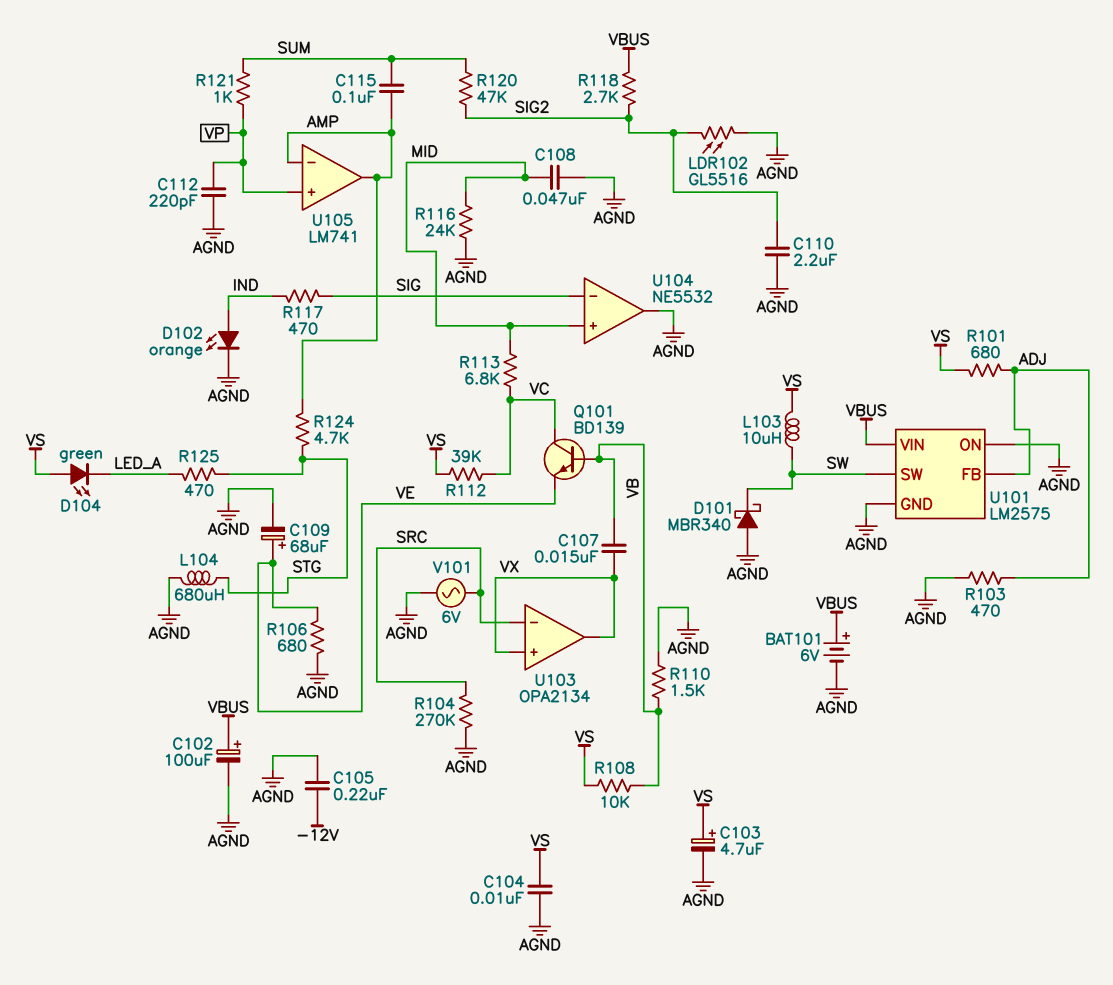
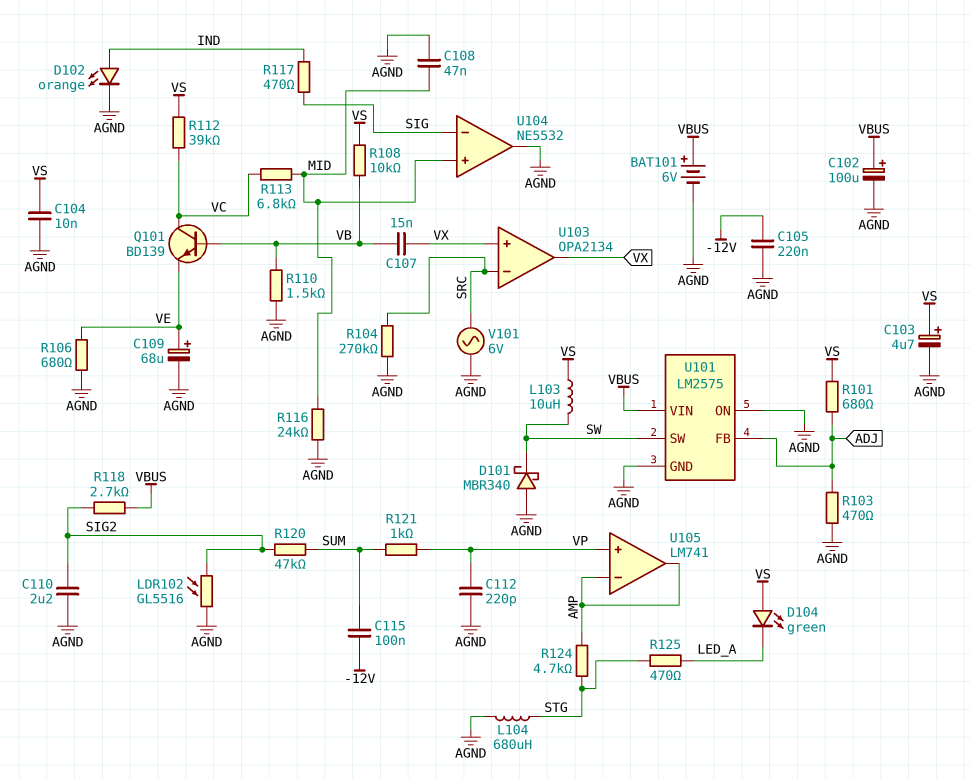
C115: 100nF (AMP, SUM) -> 100nF (-12V, SUM)

